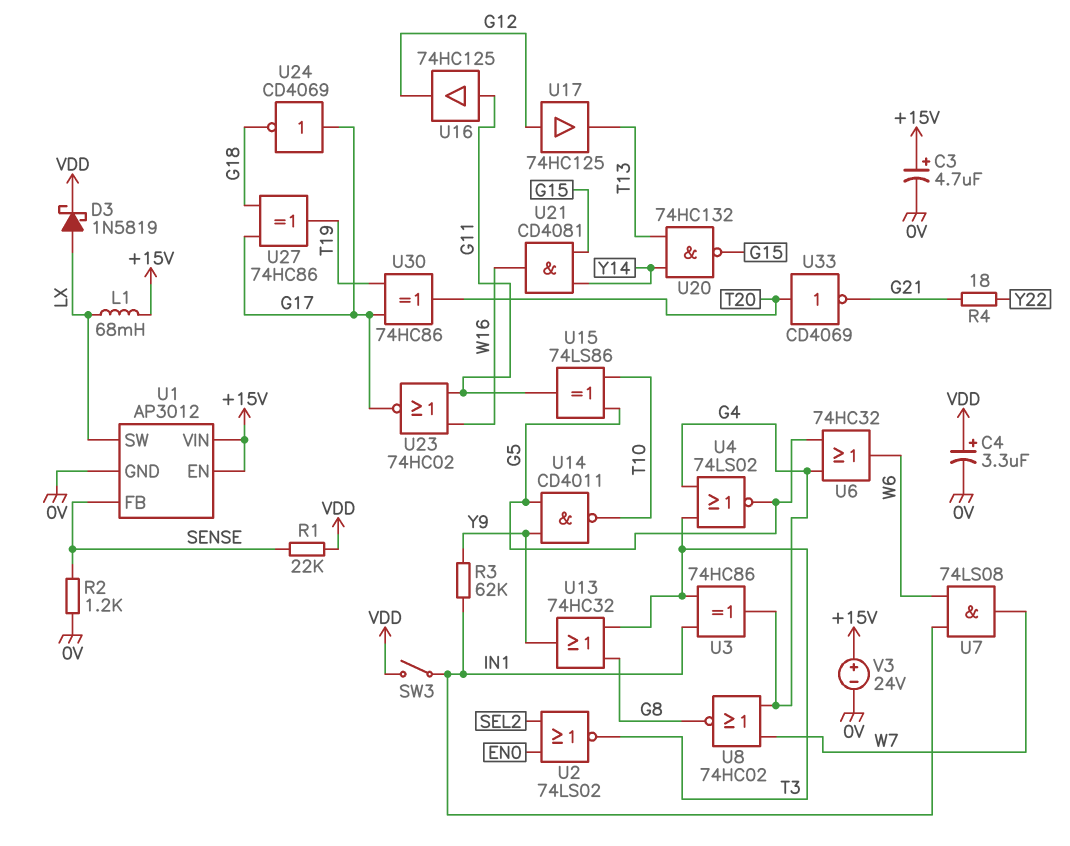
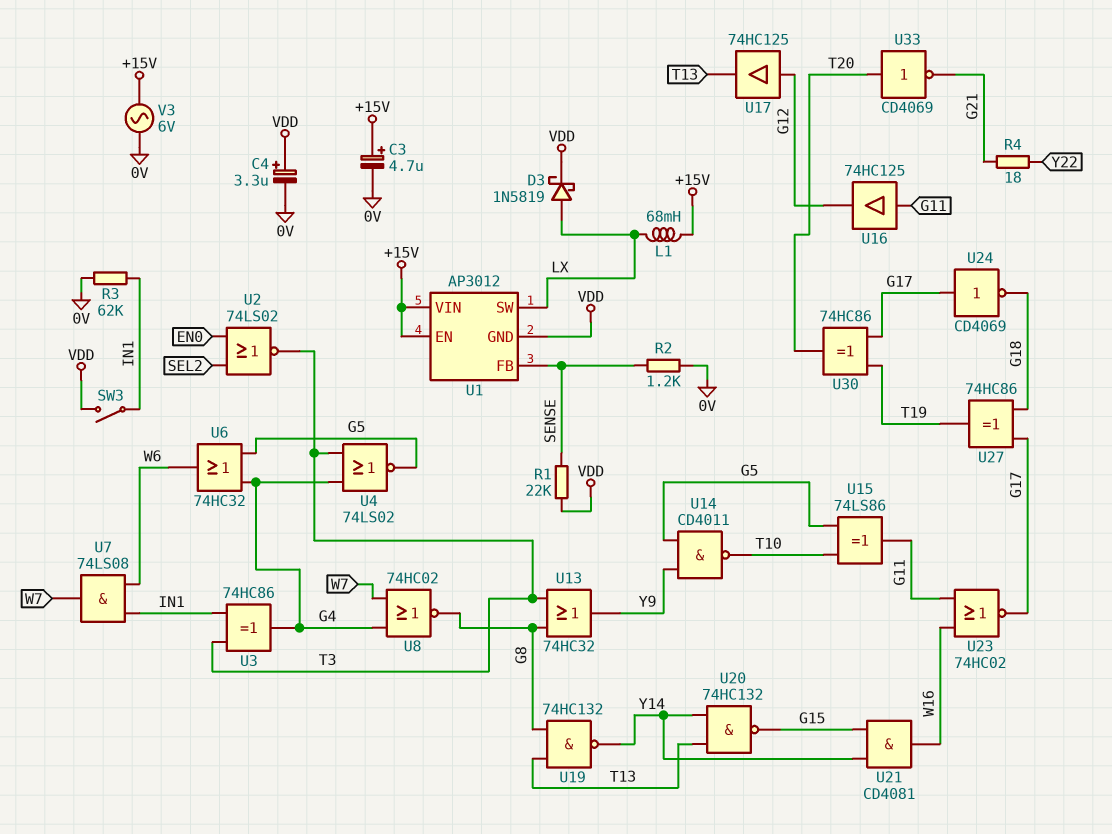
R3: 62k (IN1, Y9) -> 62k (0V, IN1)
U1 pin GND: 0V -> VDD
U19: none -> NAND 74HC132 (in G8, in T13, out Y14)
V3: 24V (plus +15V, minus 0V) -> AC 6V (+15V, 0V)

